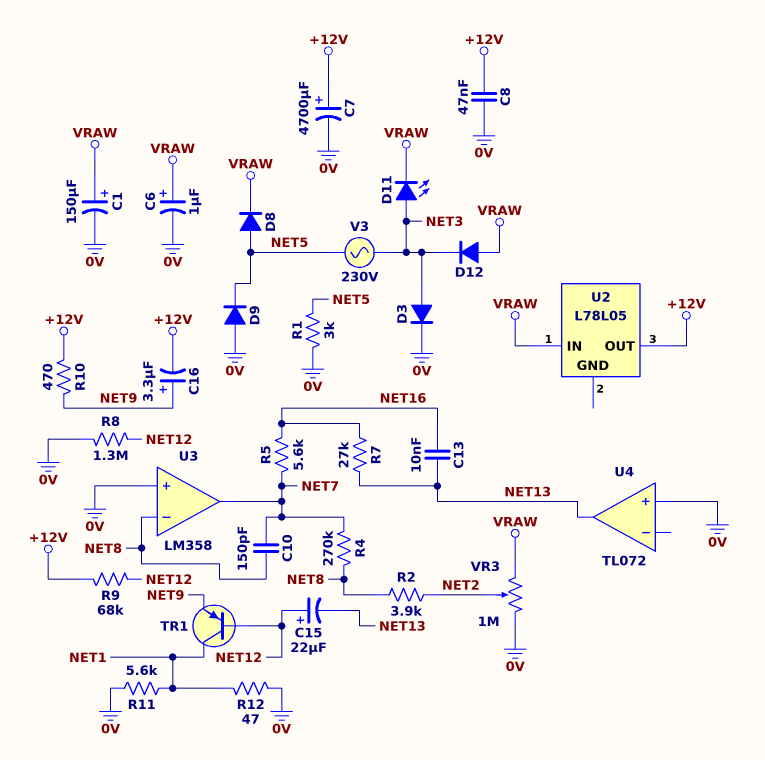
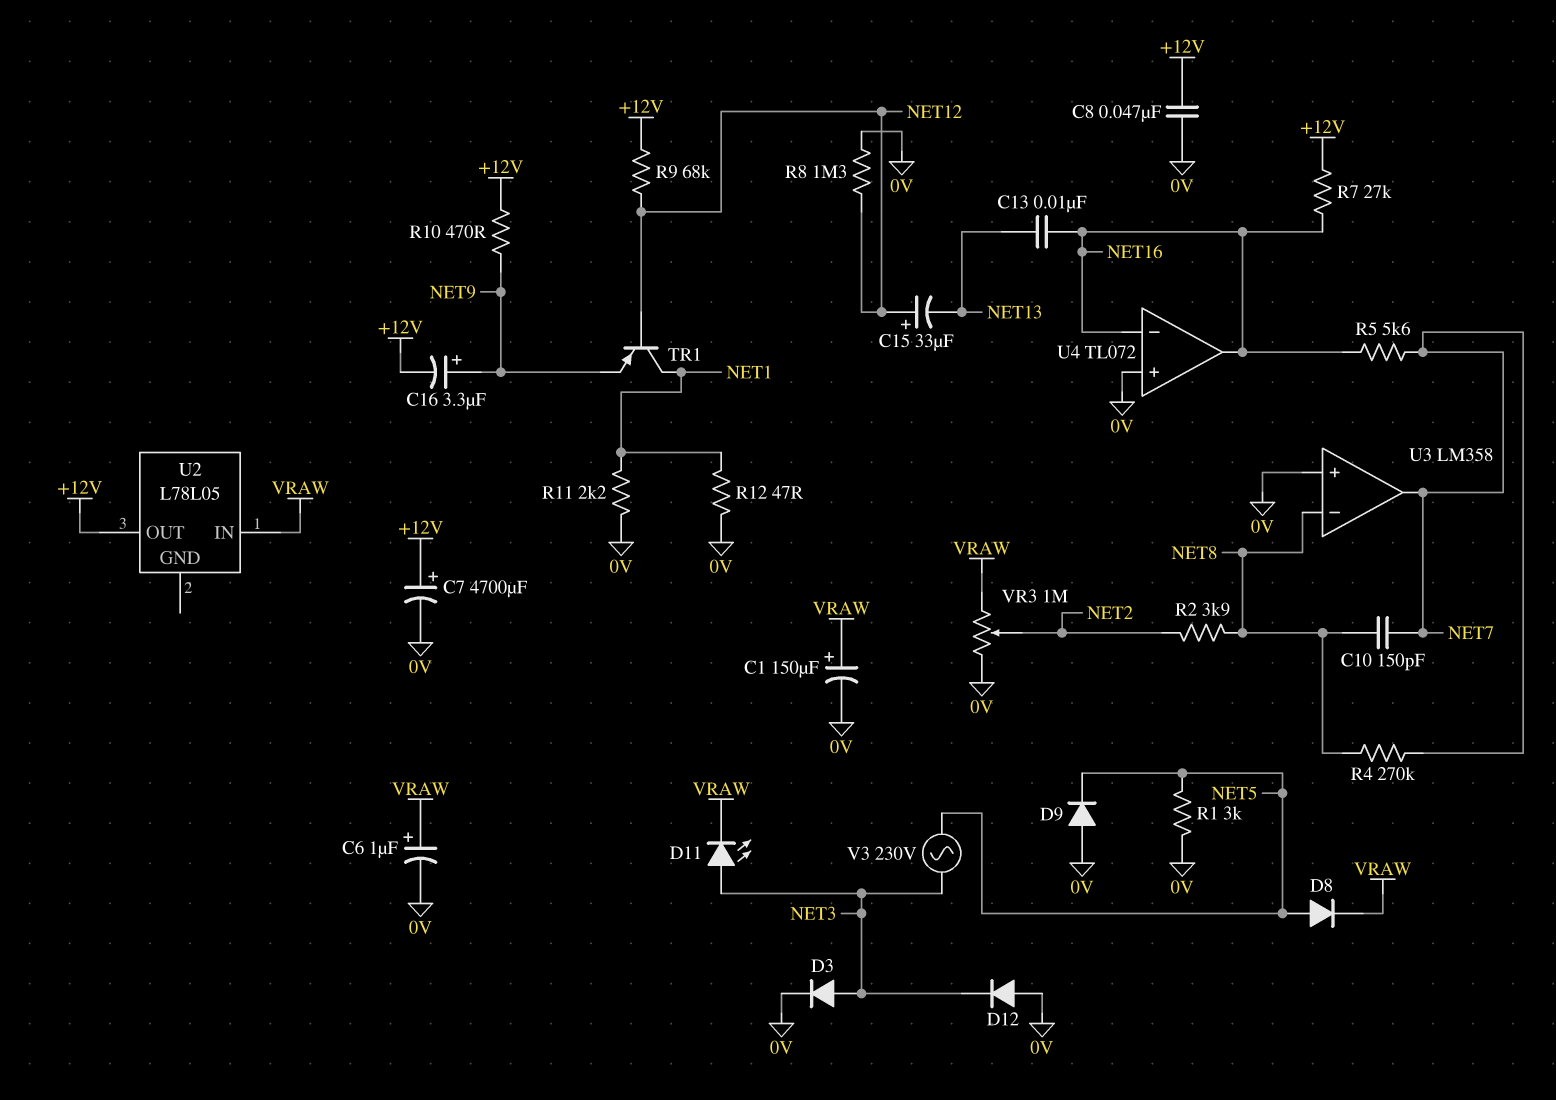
C15: 22uF (plus NET12, minus NET13) -> 33uF (plus NET12, minus NET13)
D12: diode (A VRAW, K NET3) -> diode (A 0V, K NET3)
R7: 27k (NET13, NET16) -> 27k (+12V, NET16)
R11: 5.6k (0V, NET1) -> 2.2k (0V, NET1)
U4 pin in-: none -> NET16
U4 pin out: NET13 -> NET16

